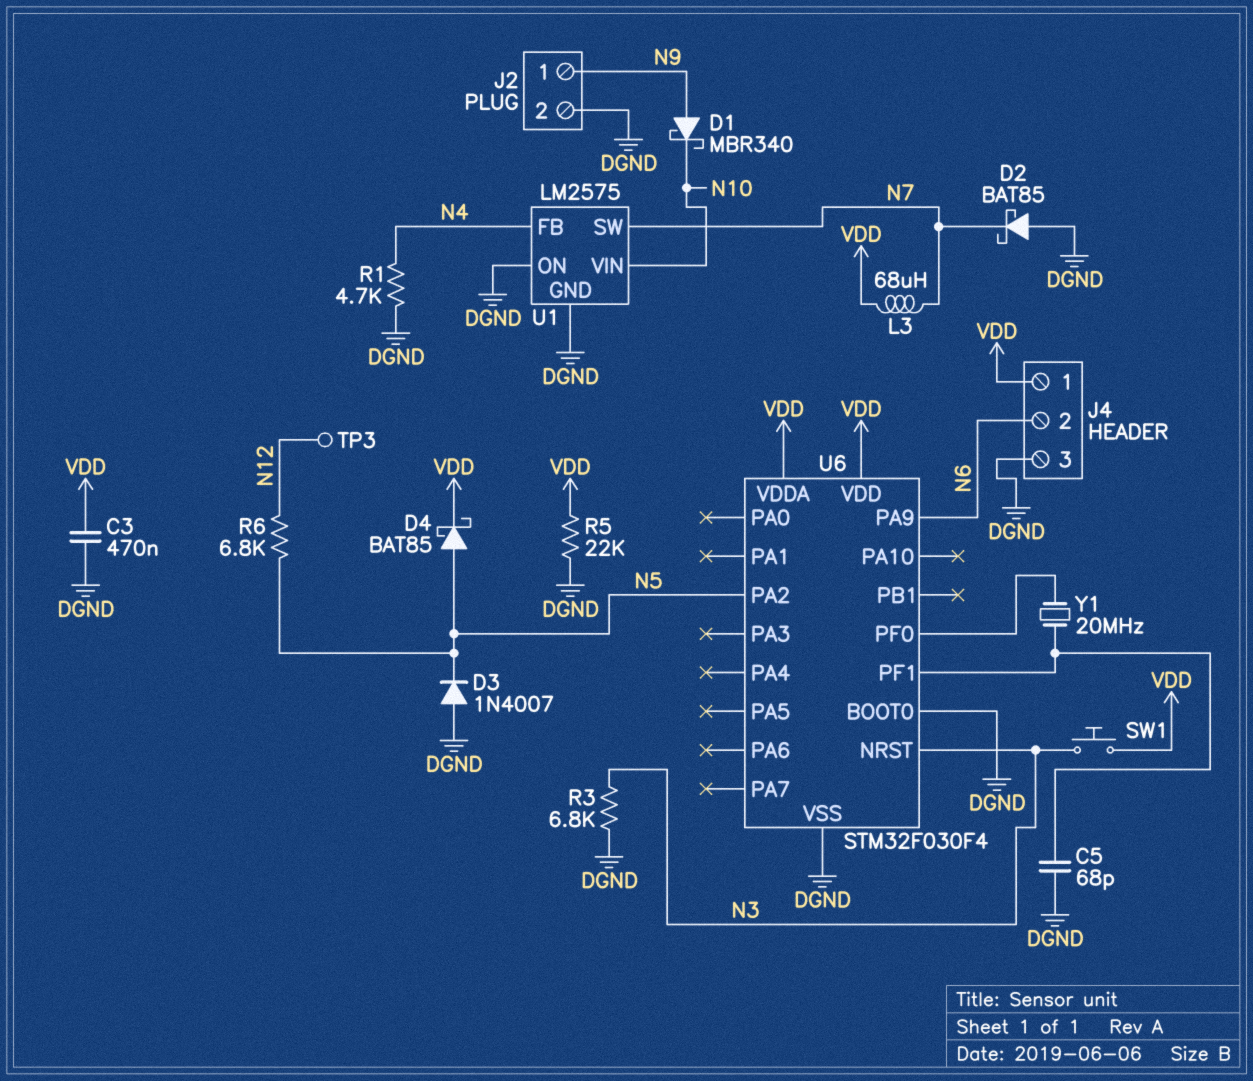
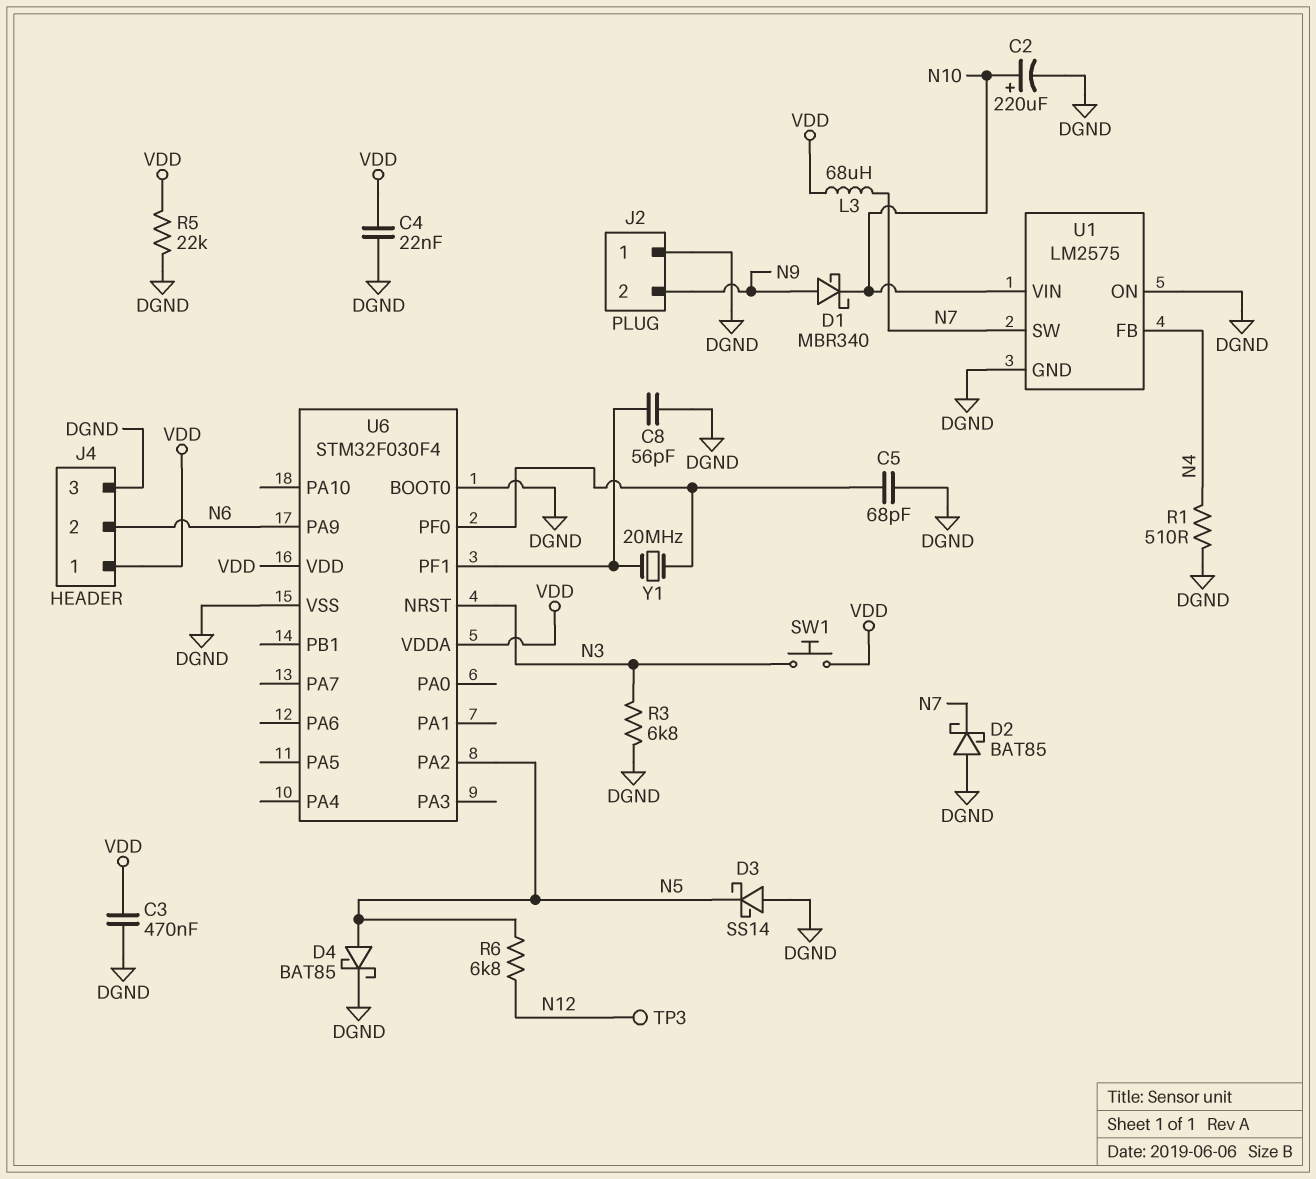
C2: none -> 220uF (plus N10, minus DGND)
C4: none -> 22nF (DGND, VDD)
C5: 68pF (DGND, U6/PF1) -> 68pF (DGND, U6/PF0)
C8: none -> 56pF (DGND, U6/PF1)
D3: diode 1N4007 (A DGND, K N5) -> schottky SS14 (A DGND, K N5)
D4: schottky BAT85 (A N5, K VDD) -> schottky BAT85 (A N5, K DGND)
J2 pin 1: N9 -> DGND
J2 pin 2: DGND -> N9
R1: 4.7k (DGND, N4) -> 510 (DGND, N4)

